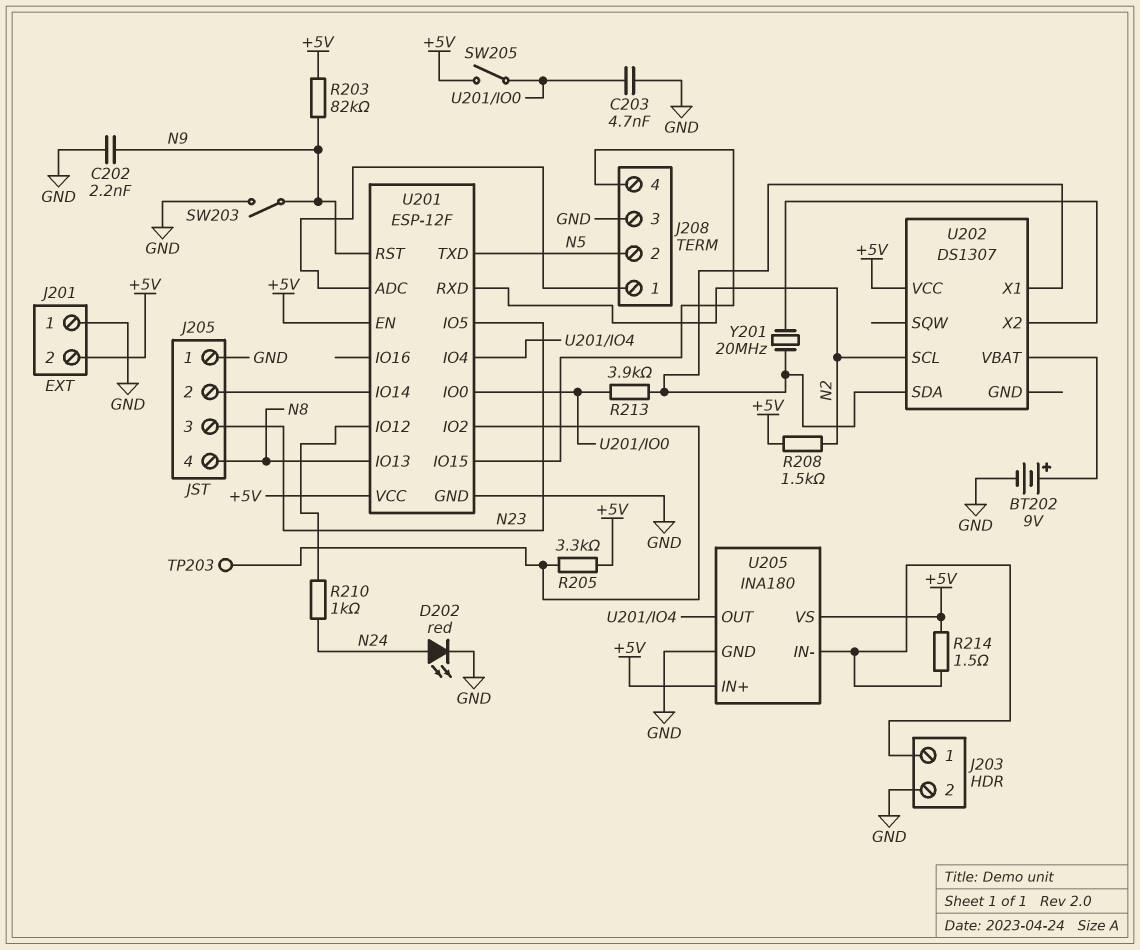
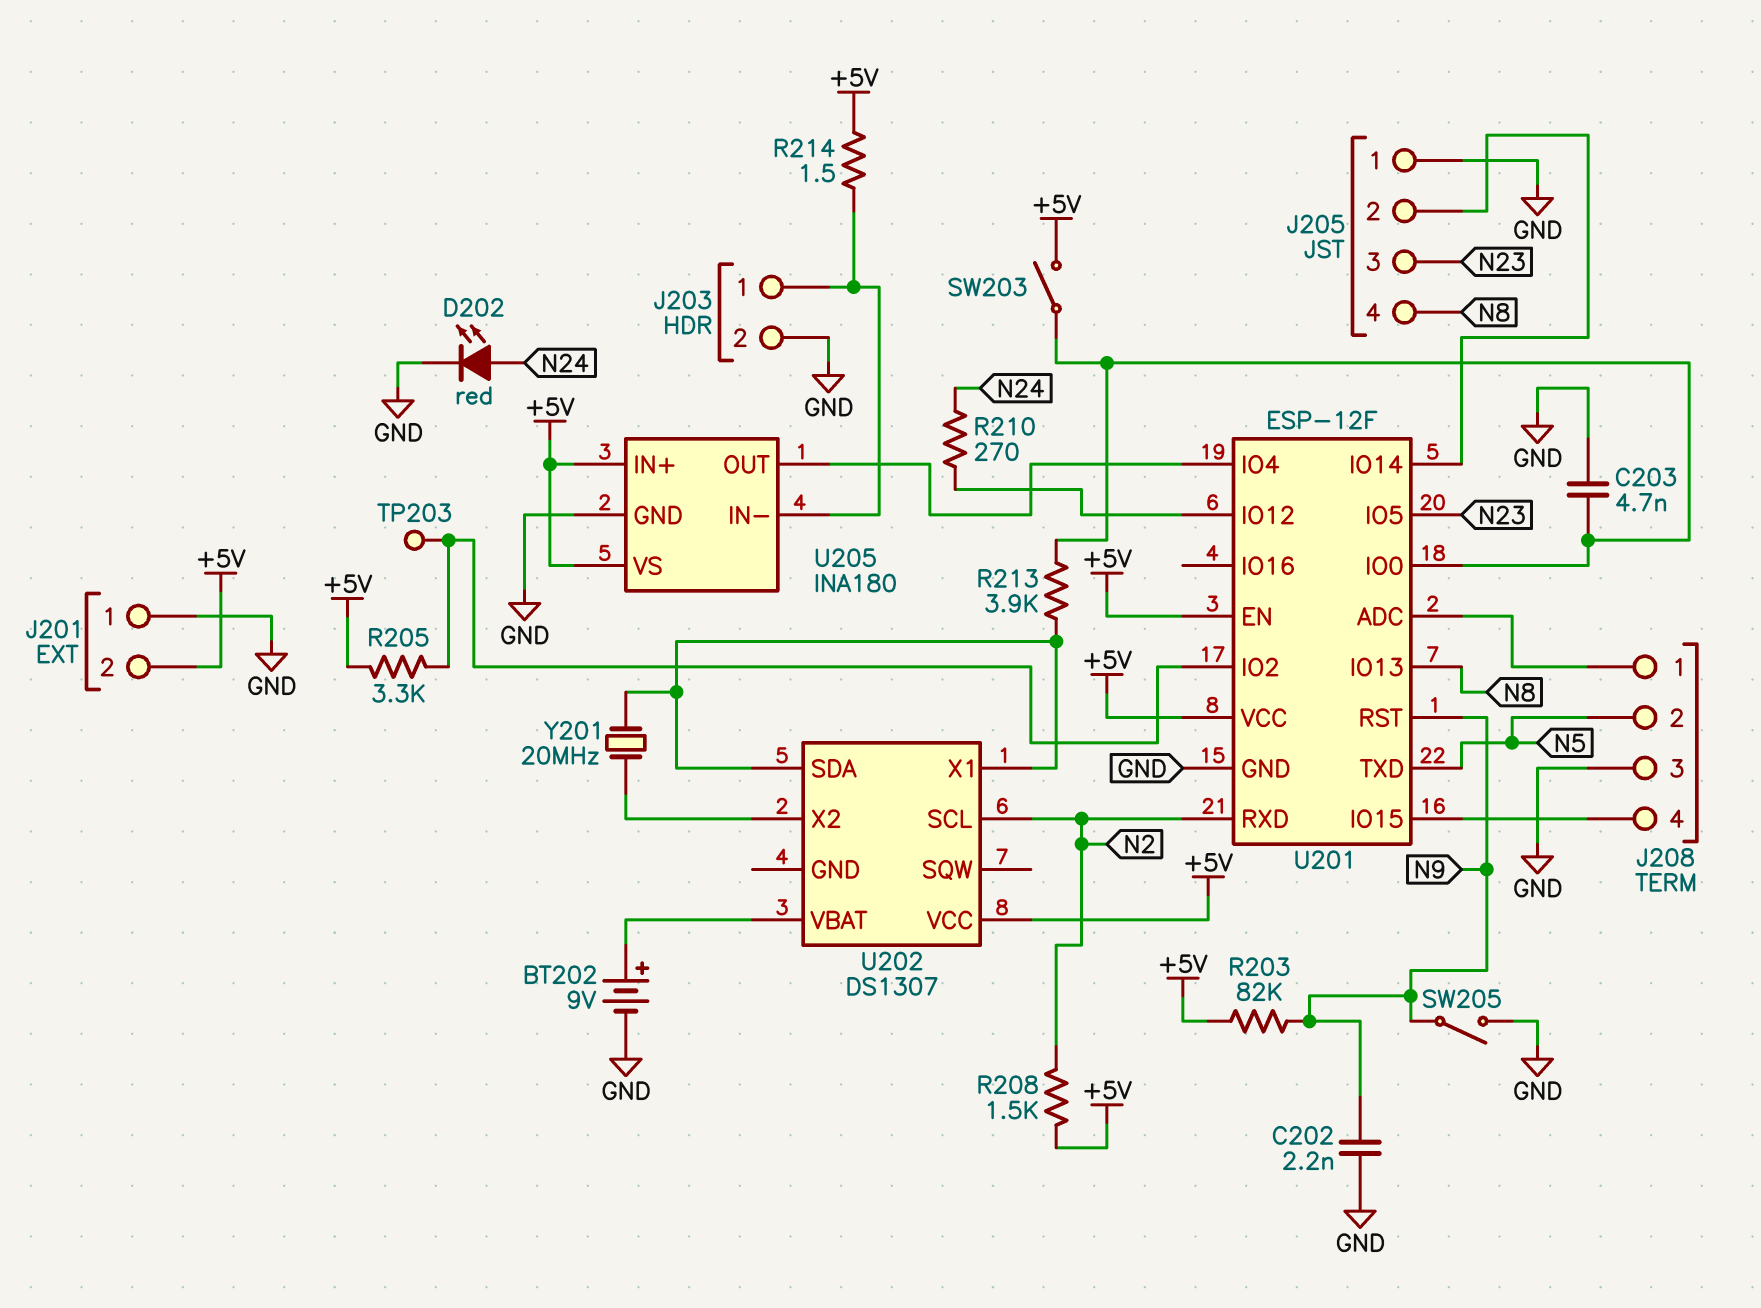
R210: 1k (N24, U201/IO12) -> 270 (N24, U201/IO12)
SW203: switch (GND, N9) -> switch (+5V, U201/IO0)
SW205: switch (+5V, U201/IO0) -> switch (GND, N9)

